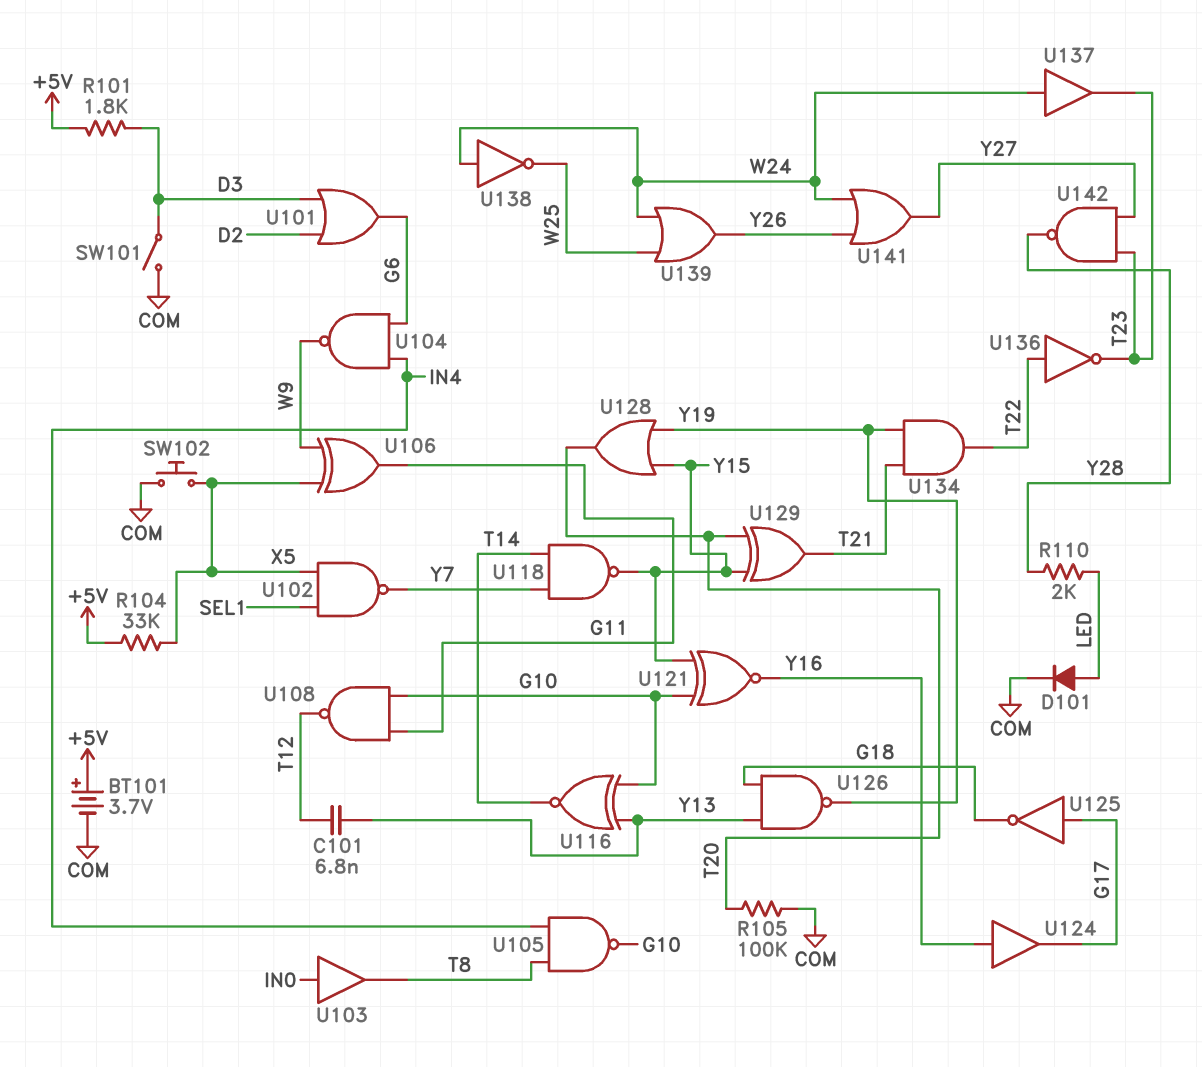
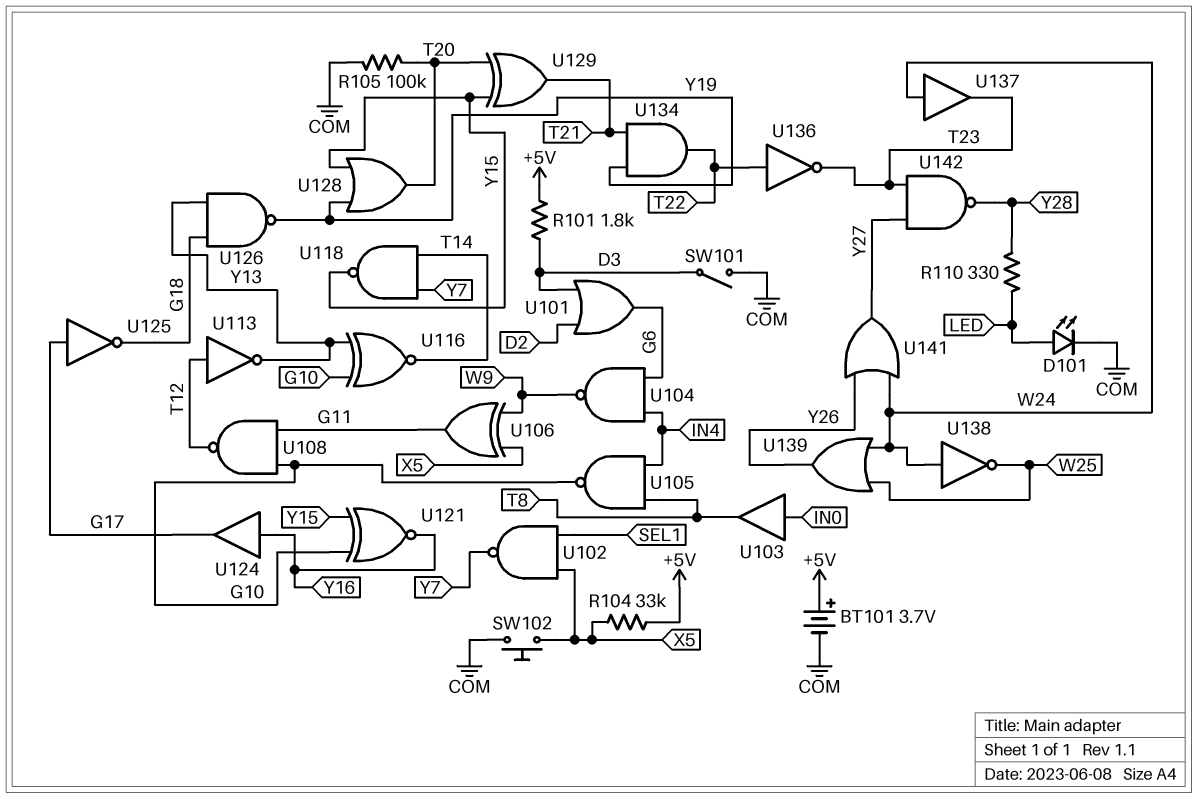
C101: 6.8nF (T12, Y13) -> none
D101: diode (A LED, K COM) -> LED (A LED, K COM)
R110: 2k (LED, Y28) -> 330 (LED, Y28)
U113: none -> NOT (in T12, out Y13)

